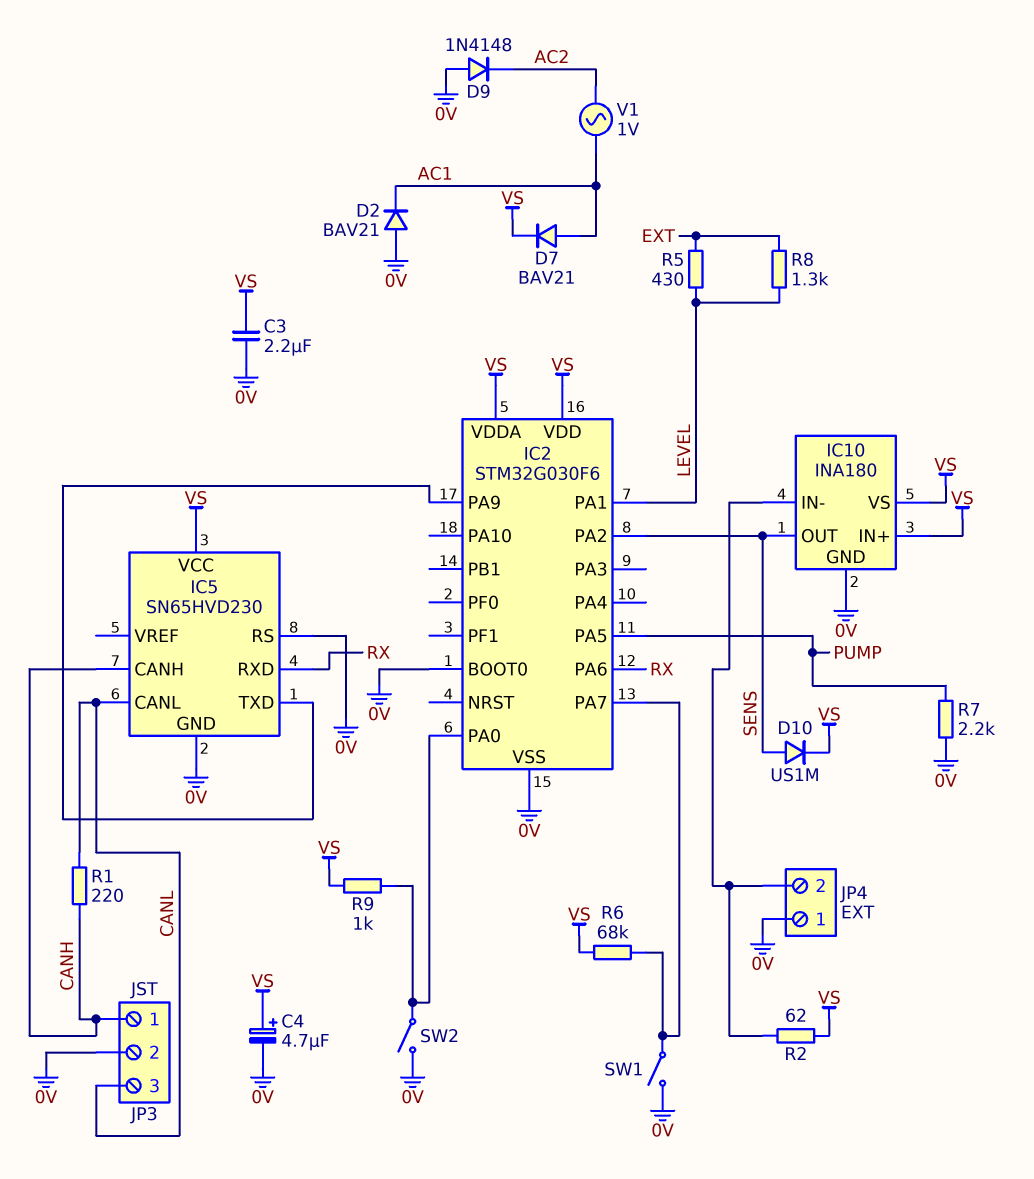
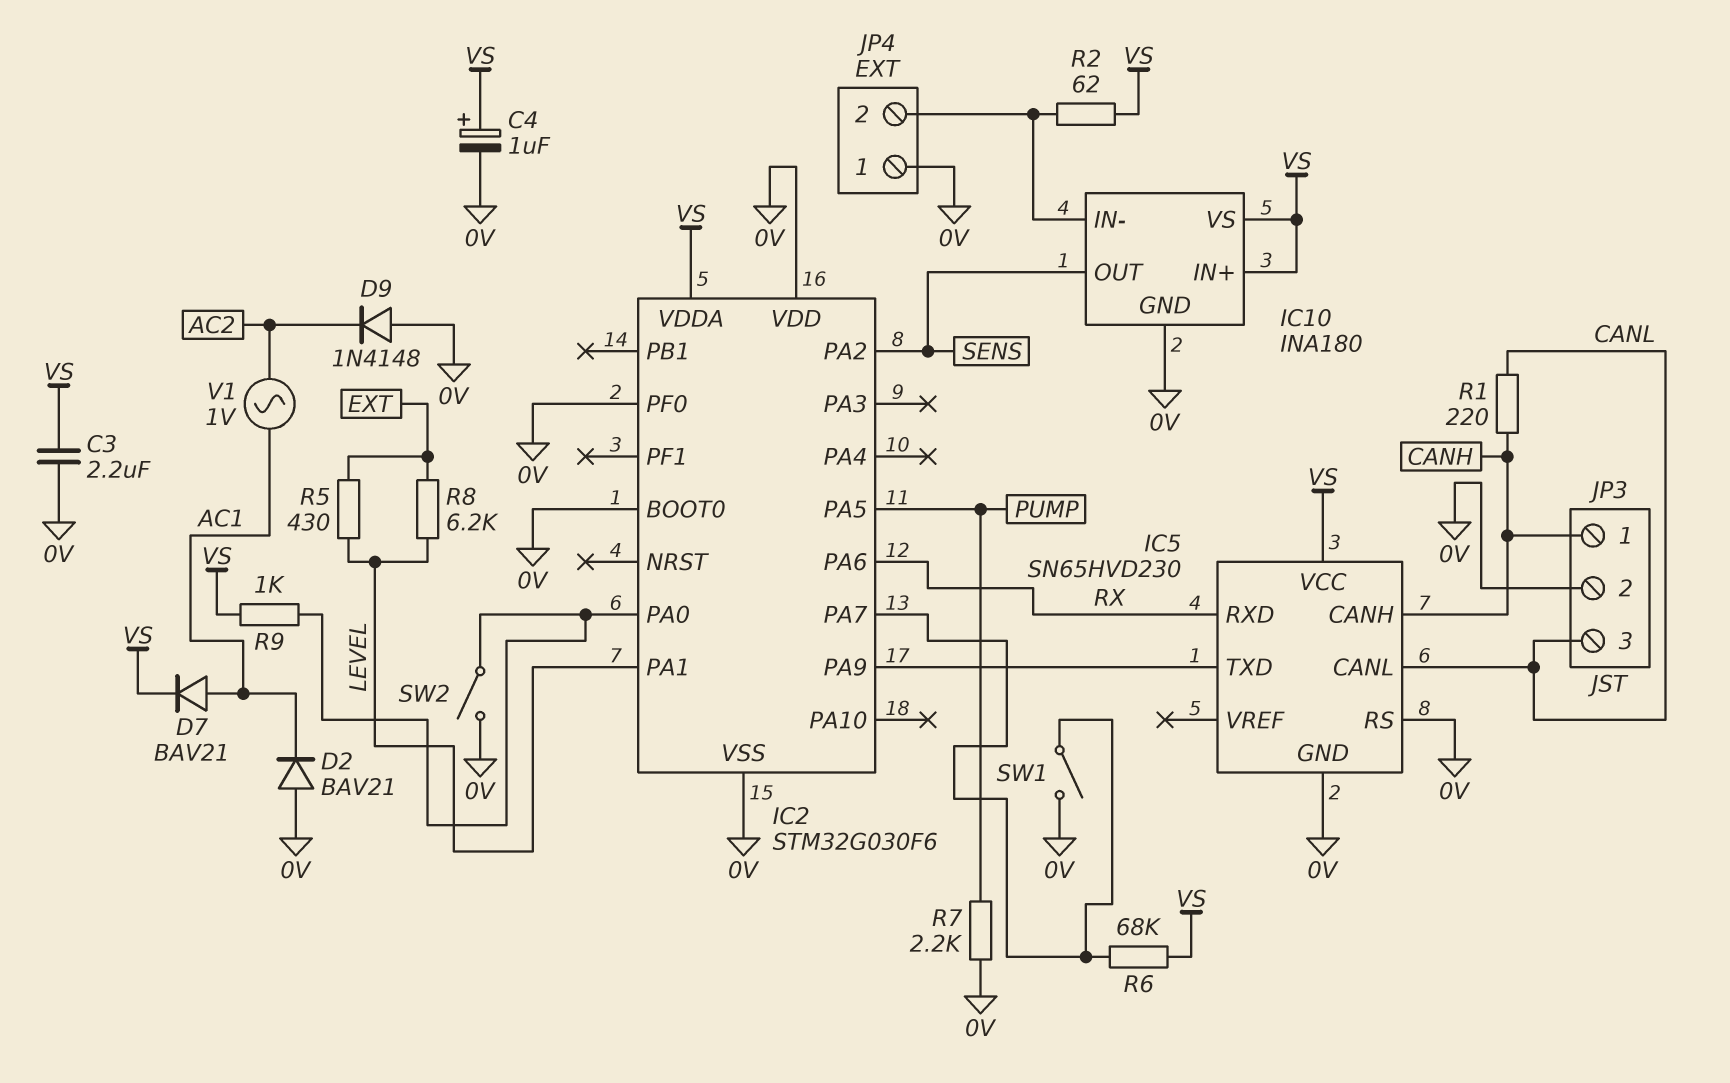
C4: 4.7uF (plus VS, minus 0V) -> 1uF (plus VS, minus 0V)
D10: diode US1M (A SENS, K VS) -> none
IC2 pin PF0: none -> 0V
IC2 pin VDD: VS -> 0V
R8: 1.3k (EXT, LEVEL) -> 6.2k (EXT, LEVEL)

